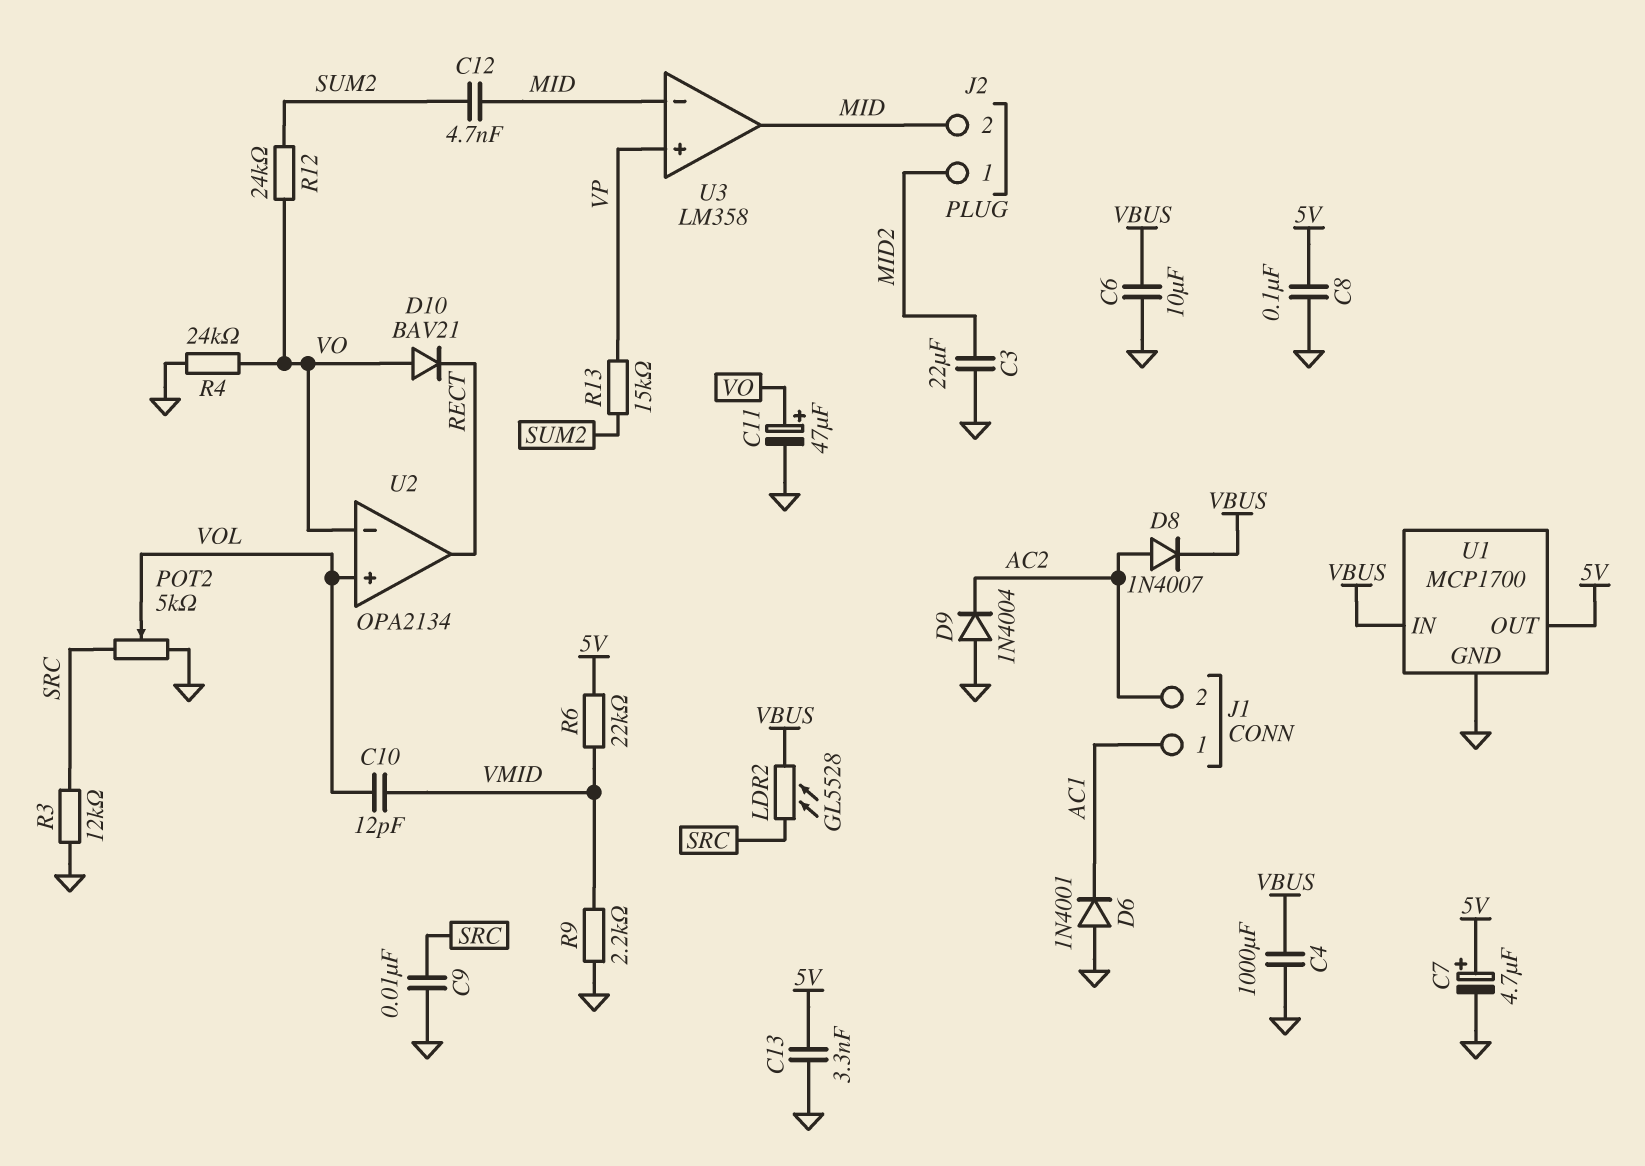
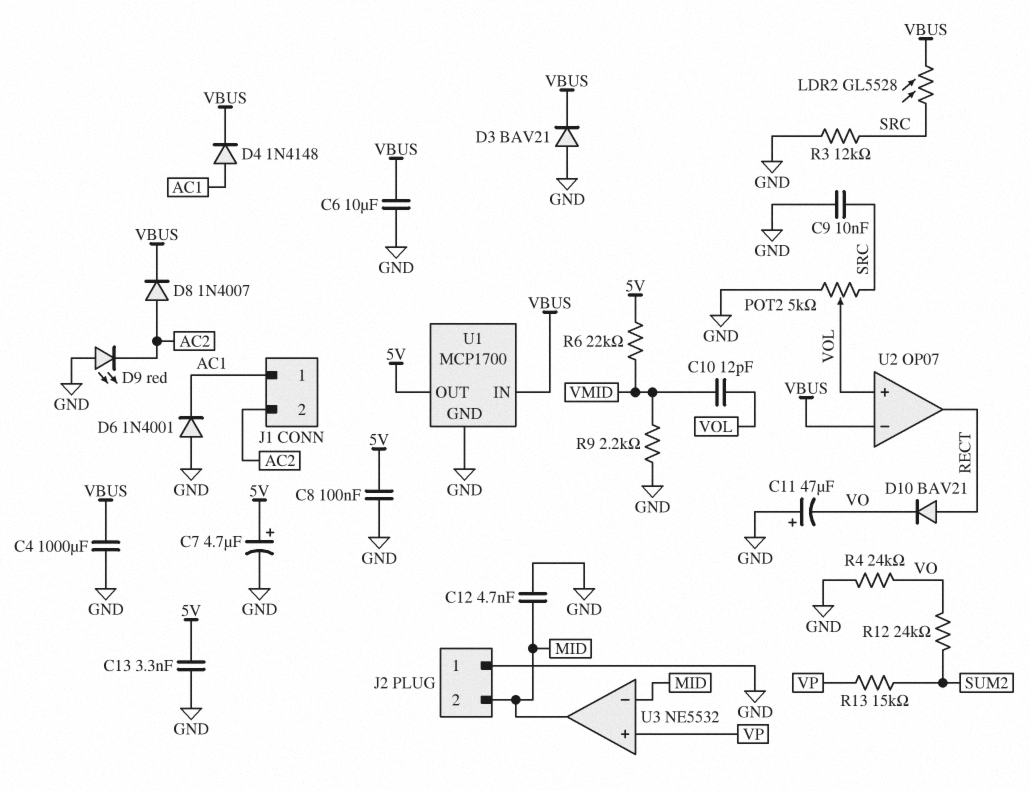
C3: 22uF (GND, MID2) -> none
C11: 47uF (plus VO, minus GND) -> 47uF (plus GND, minus VO)
C12: 4.7nF (MID, SUM2) -> 4.7nF (GND, MID)
D3: none -> diode BAV21 (A GND, K VBUS)
D4: none -> diode 1N4148 (A AC1, K VBUS)
D9: diode 1N4004 (A GND, K AC2) -> LED red (A GND, K AC2)
D10: diode BAV21 (A VO, K RECT) -> diode BAV21 (A RECT, K VO)
J2 pin 1: MID2 -> GND
U2: OPA2134 -> OP07
U2 pin in-: VO -> VBUS
U3: LM358 -> NE5532

